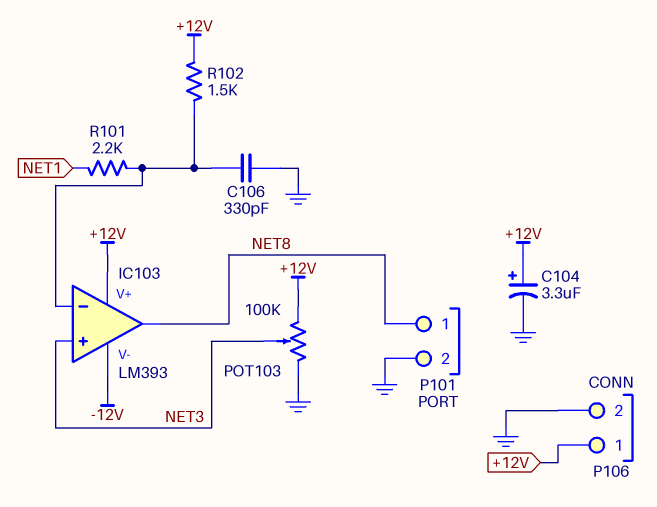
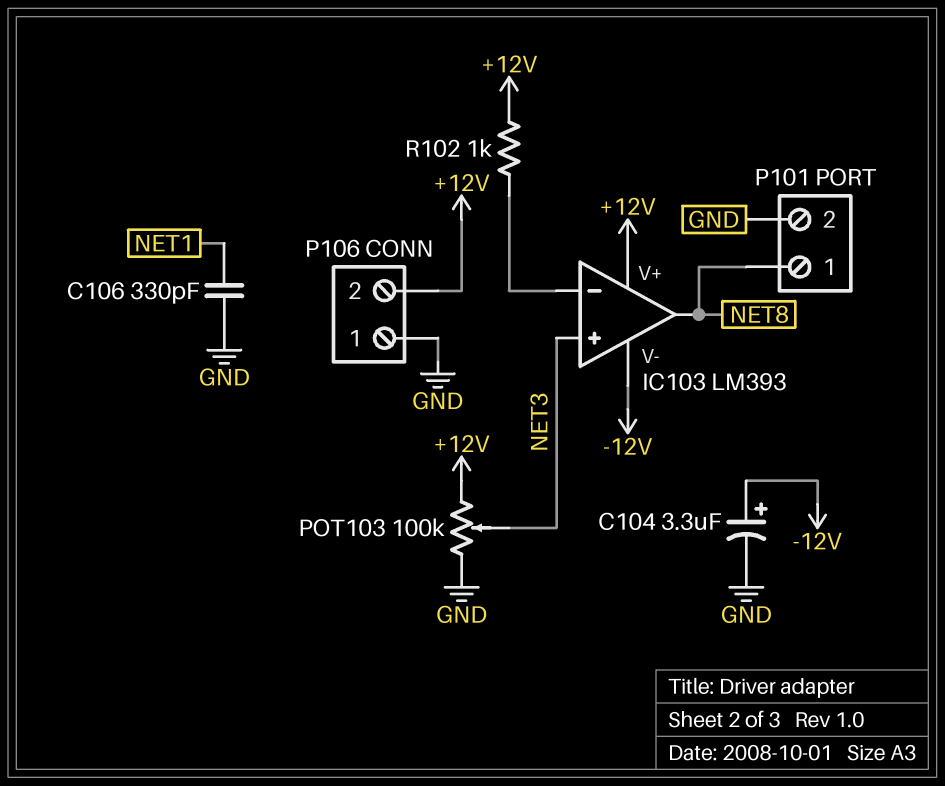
C104: 3.3uF (plus +12V, minus GND) -> 3.3uF (plus -12V, minus GND)
C106: 330pF (GND, IC103/in-) -> 330pF (GND, NET1)
P106 pin 1: +12V -> GND
P106 pin 2: GND -> +12V
R101: 2.2k (IC103/in-, NET1) -> none
R102: 1.5k (+12V, IC103/in-) -> 1k (+12V, IC103/in-)

